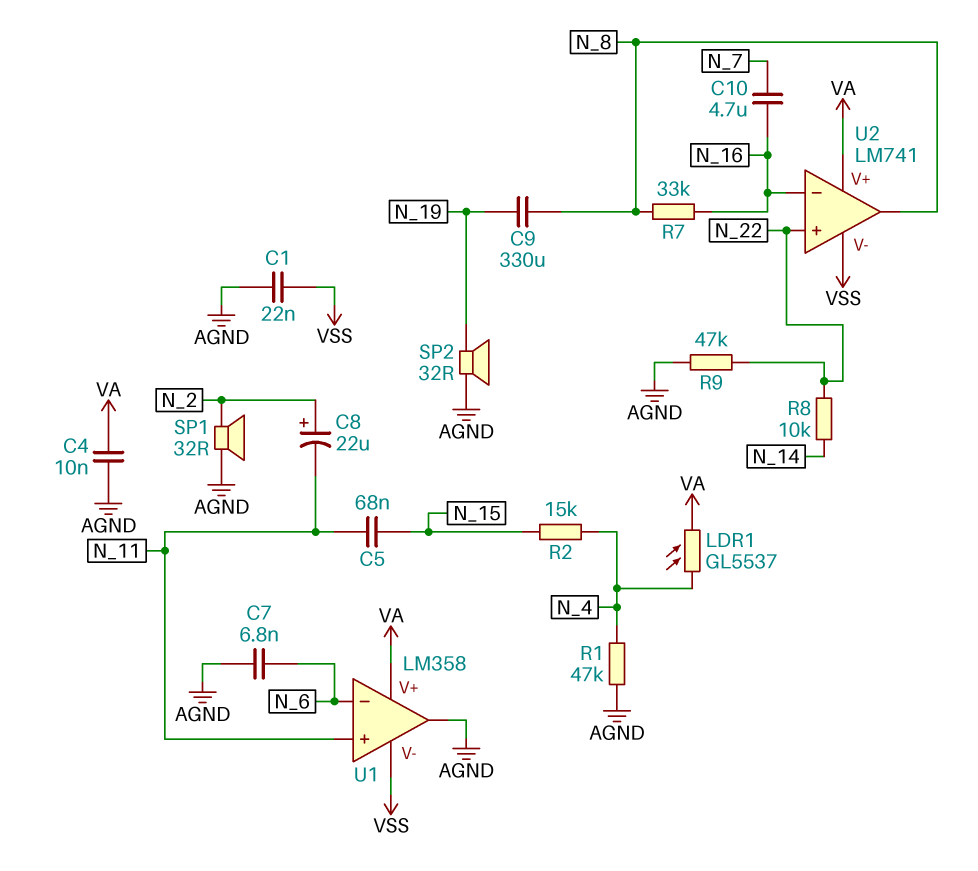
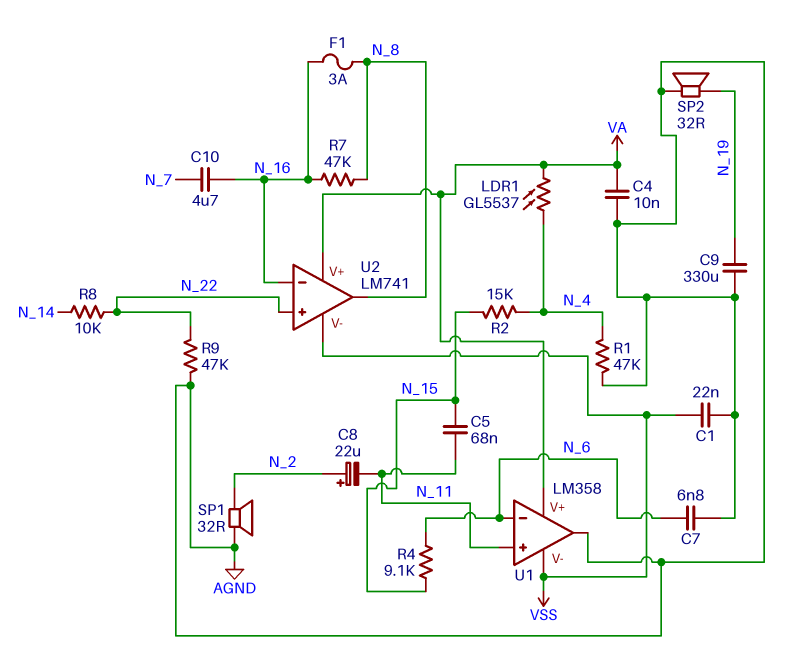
C9: 330uF (N_8, N_19) -> 330uF (AGND, N_19)
F1: none -> 3A (N_8, N_16)
R4: none -> 9.1k (N_6, N_15)
R7: 33k (N_8, N_16) -> 47k (N_8, N_16)

